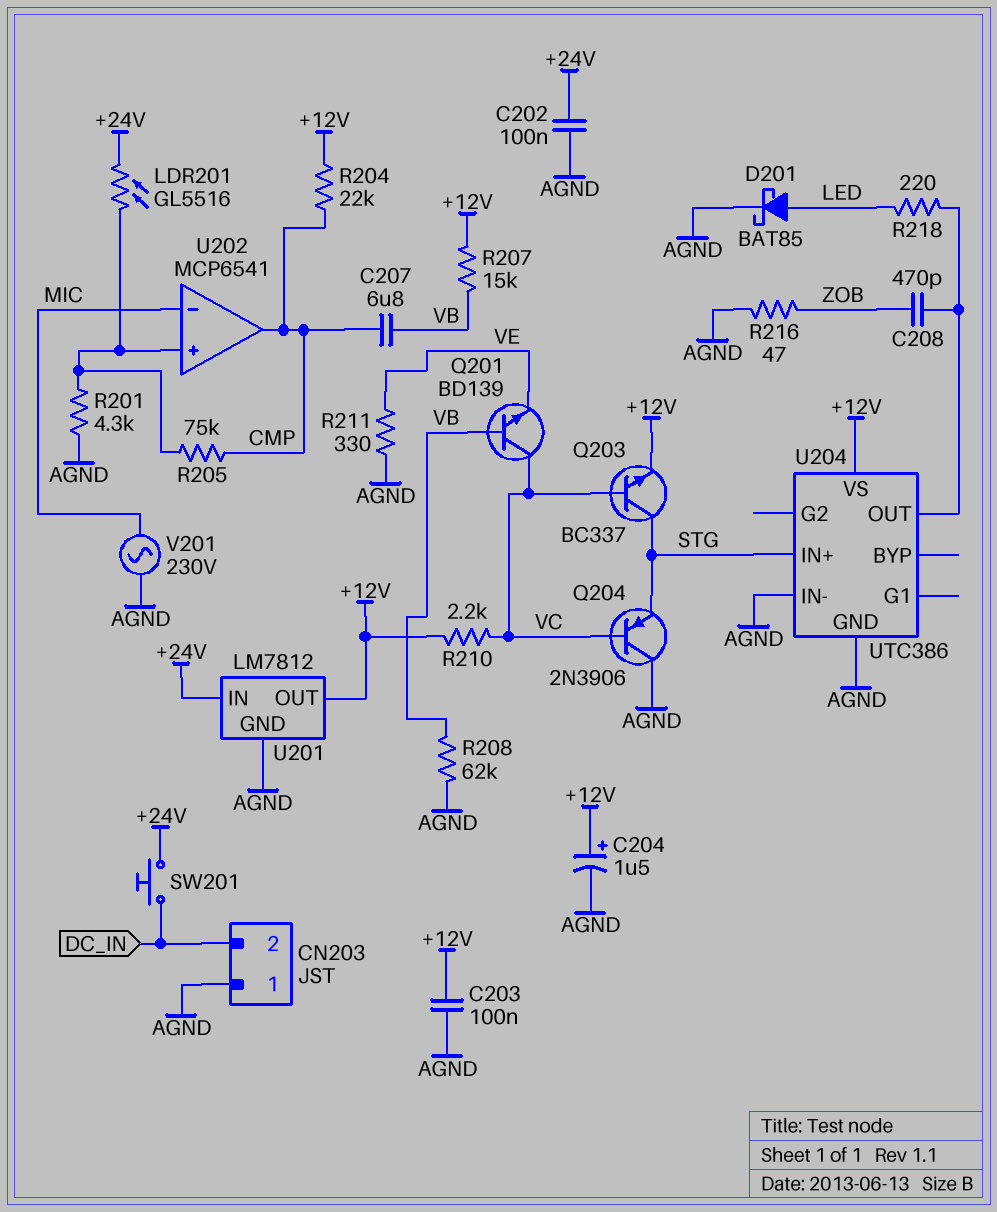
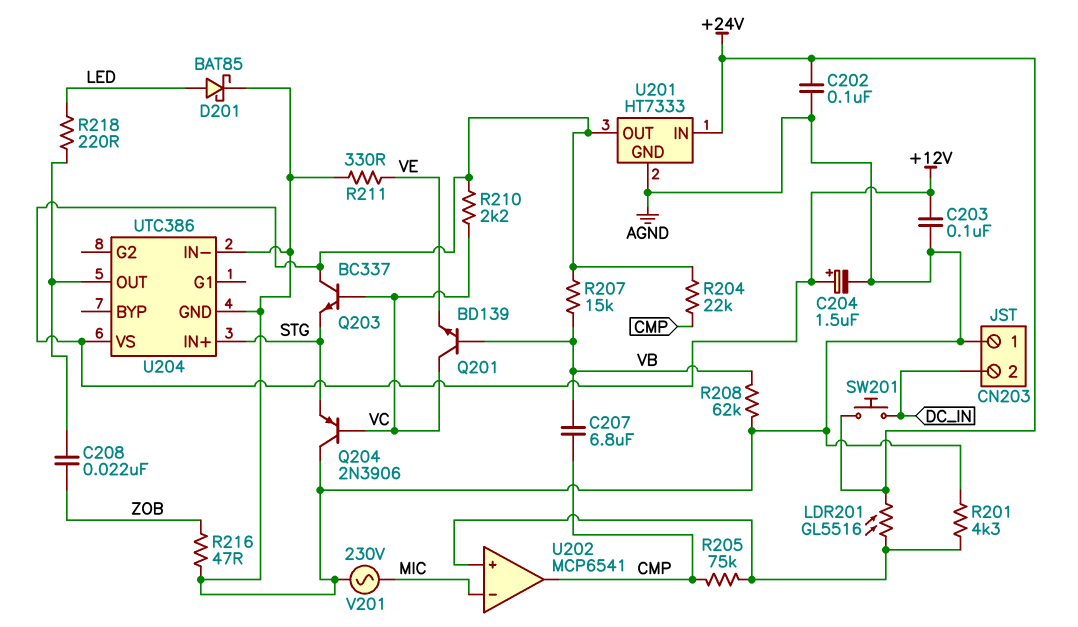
C208: 470pF (U204/OUT, ZOB) -> 22nF (U204/OUT, ZOB)
Q203: NPN BC337 (B VC, C STG, E +12V) -> NPN BC337 (B VC, C +12V, E STG)
U201: LM7812 -> HT7333

